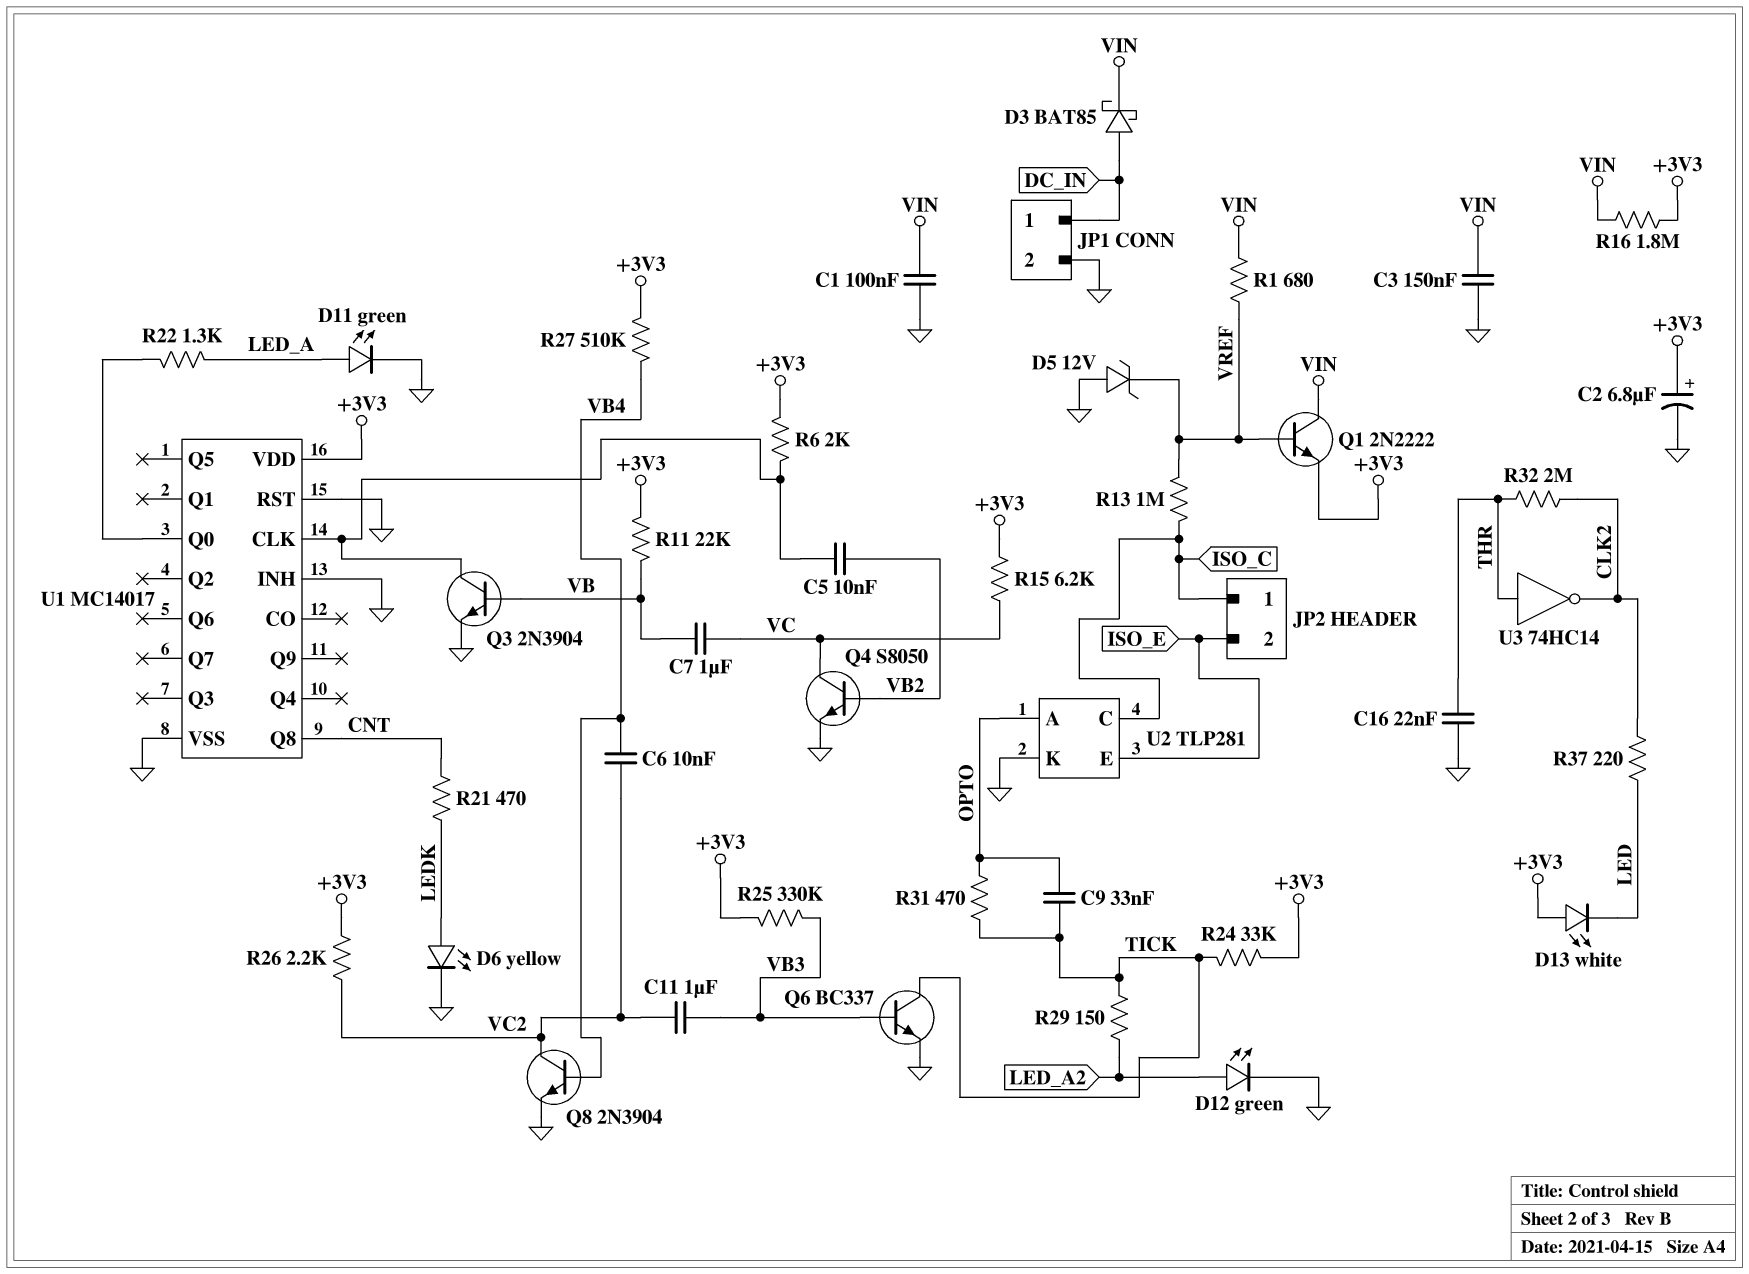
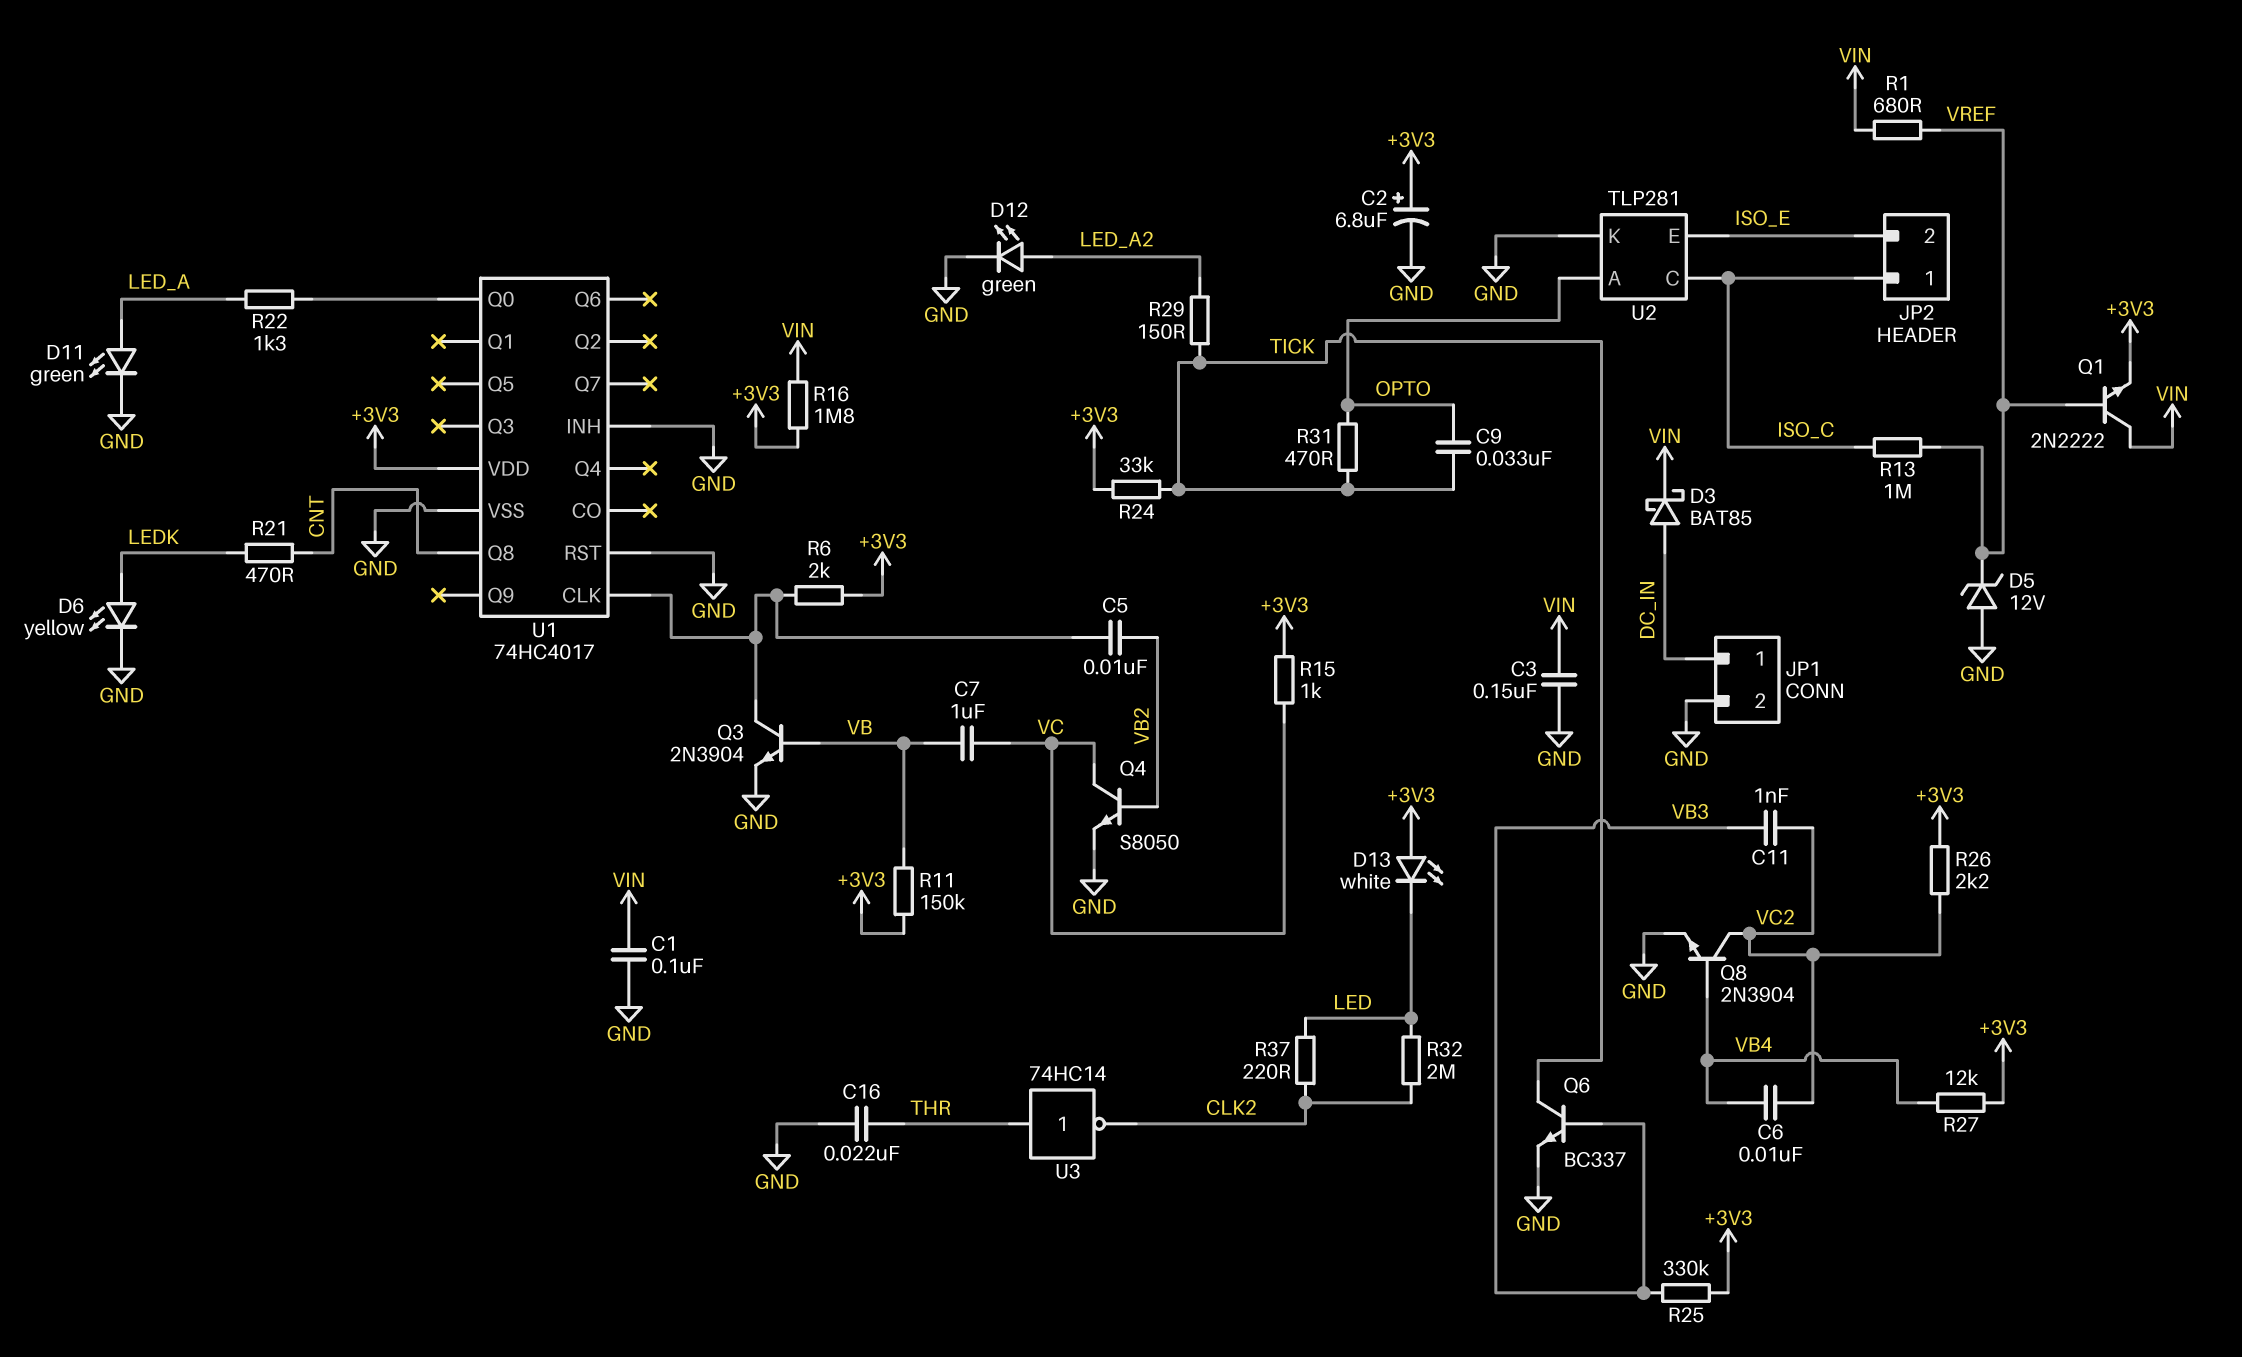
C11: 1uF (VB3, VC2) -> 1nF (VB3, VC2)
R11: 22k (+3V3, VB) -> 150k (+3V3, VB)
R15: 6.2k (+3V3, VC) -> 1k (+3V3, VC)
R27: 510k (+3V3, VB4) -> 12k (+3V3, VB4)
R32: 2M (CLK2, THR) -> 2M (CLK2, LED)
U1: MC14017 -> 74HC4017

